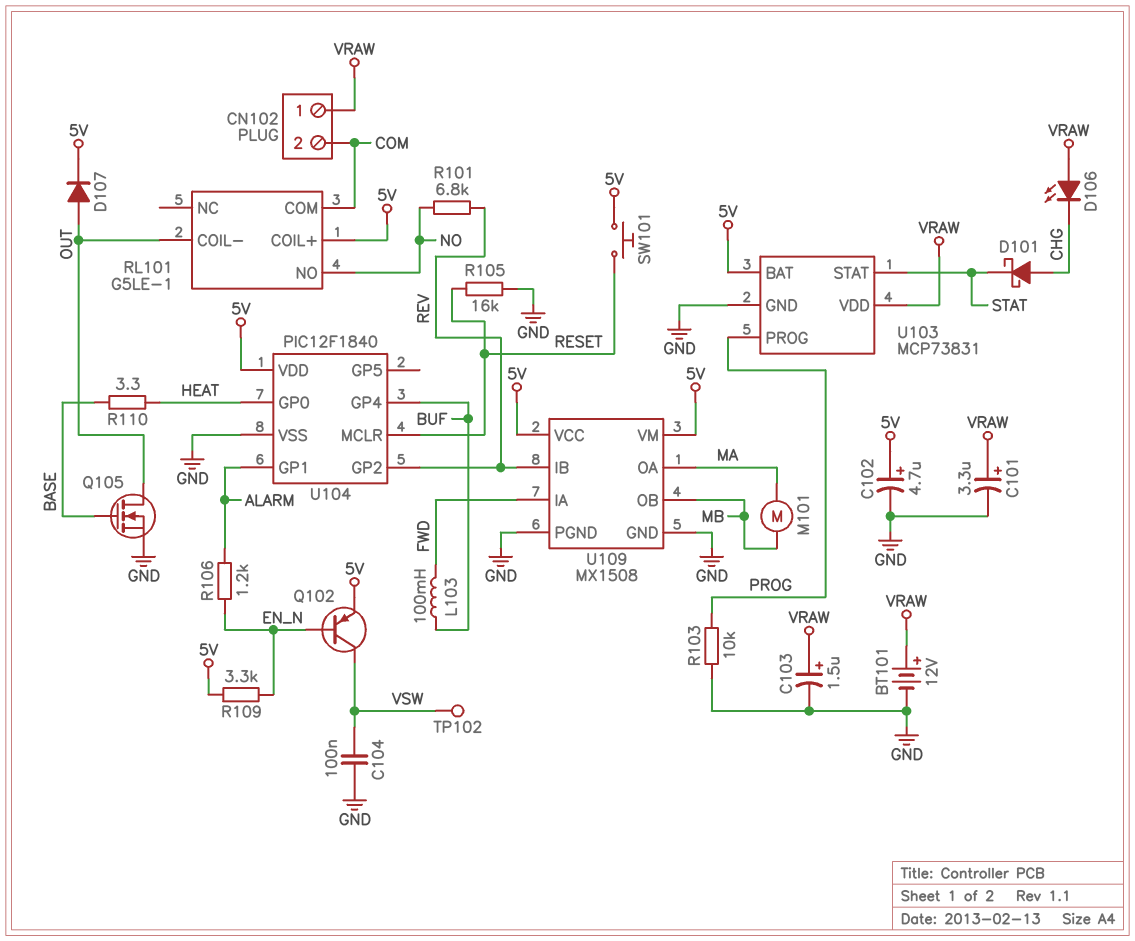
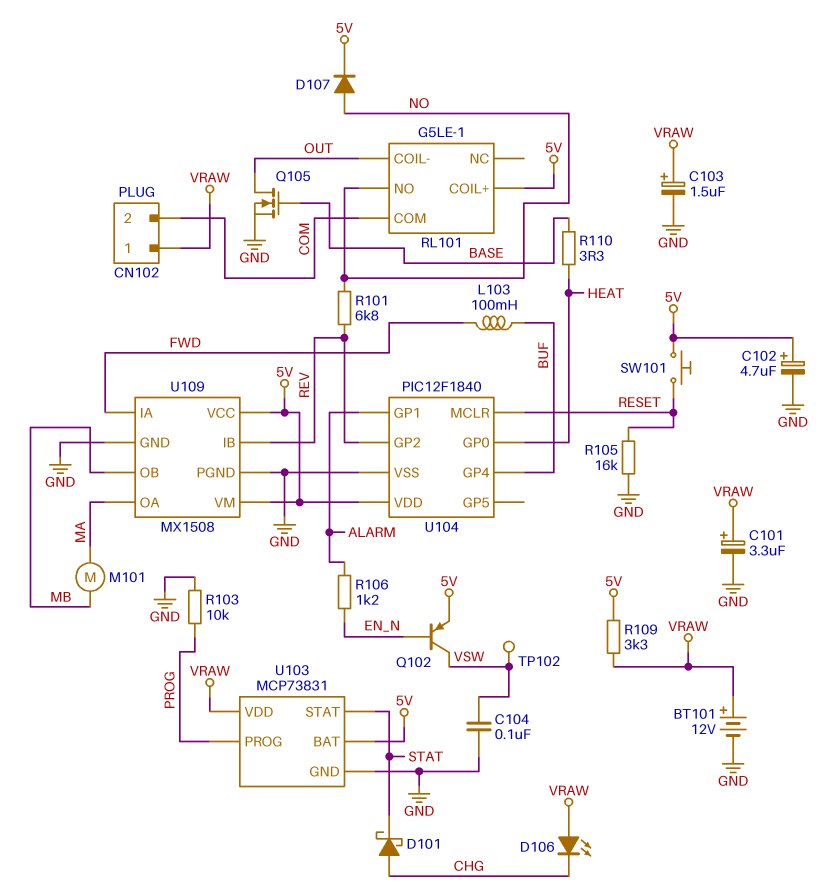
D107: diode (A OUT, K 5V) -> diode (A NO, K 5V)
R109: 3.3k (5V, EN_N) -> 3.3k (5V, VRAW)

